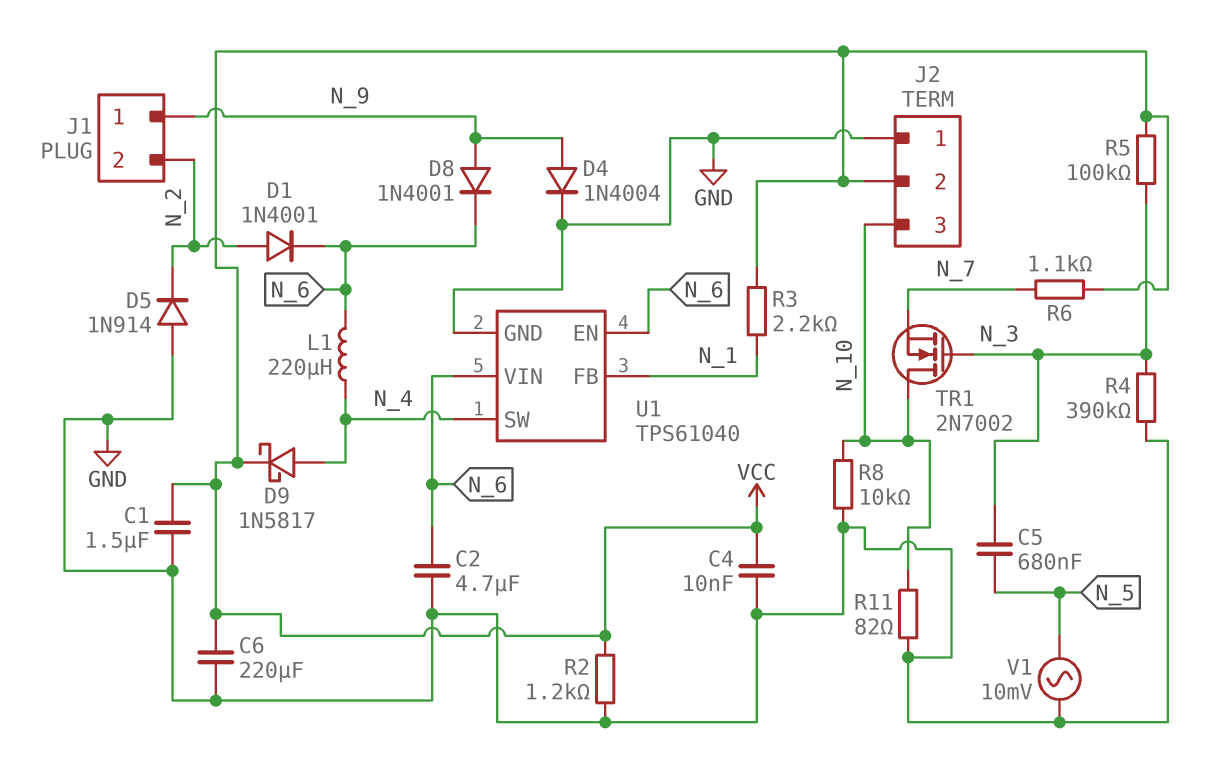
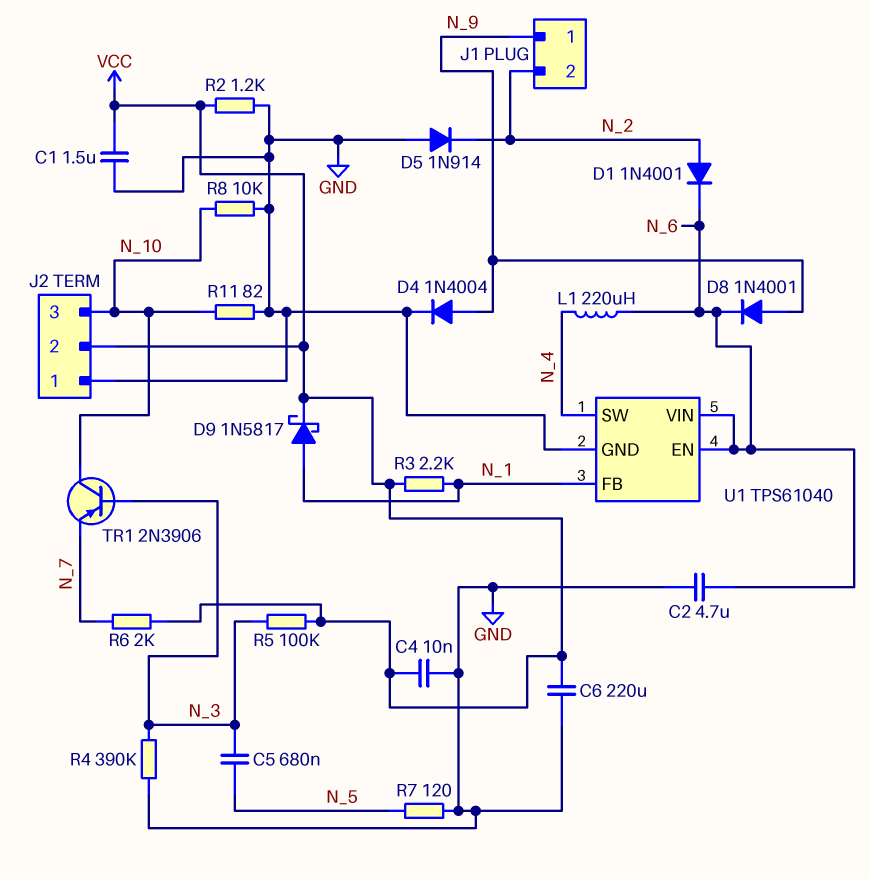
D9: schottky 1N5817 (A N_4, K VCC) -> schottky 1N5817 (A N_1, K VCC)
R6: 1.1k (N_7, VCC) -> 2k (N_7, VCC)
R7: none -> 120 (GND, N_5)
TR1: NMOS 2N7002 (G N_3, D N_10, S N_7) -> PNP 2N3906 (B N_3, C N_10, E N_7)
V1: AC 10mV (GND, N_5) -> none

